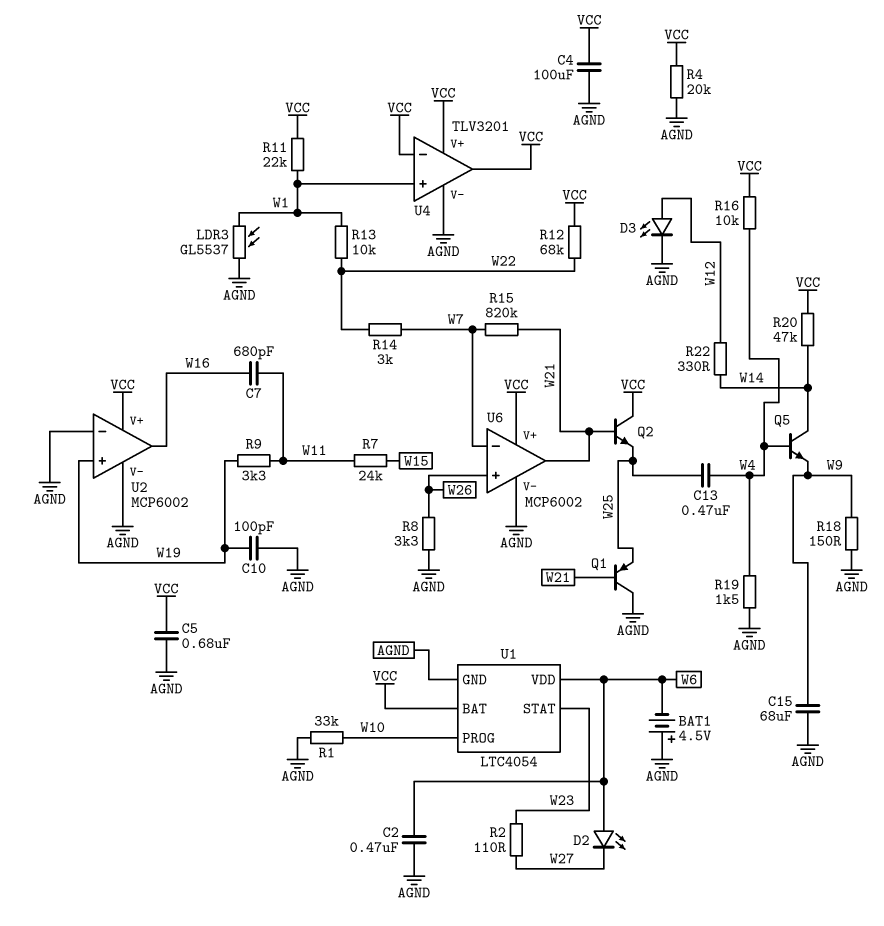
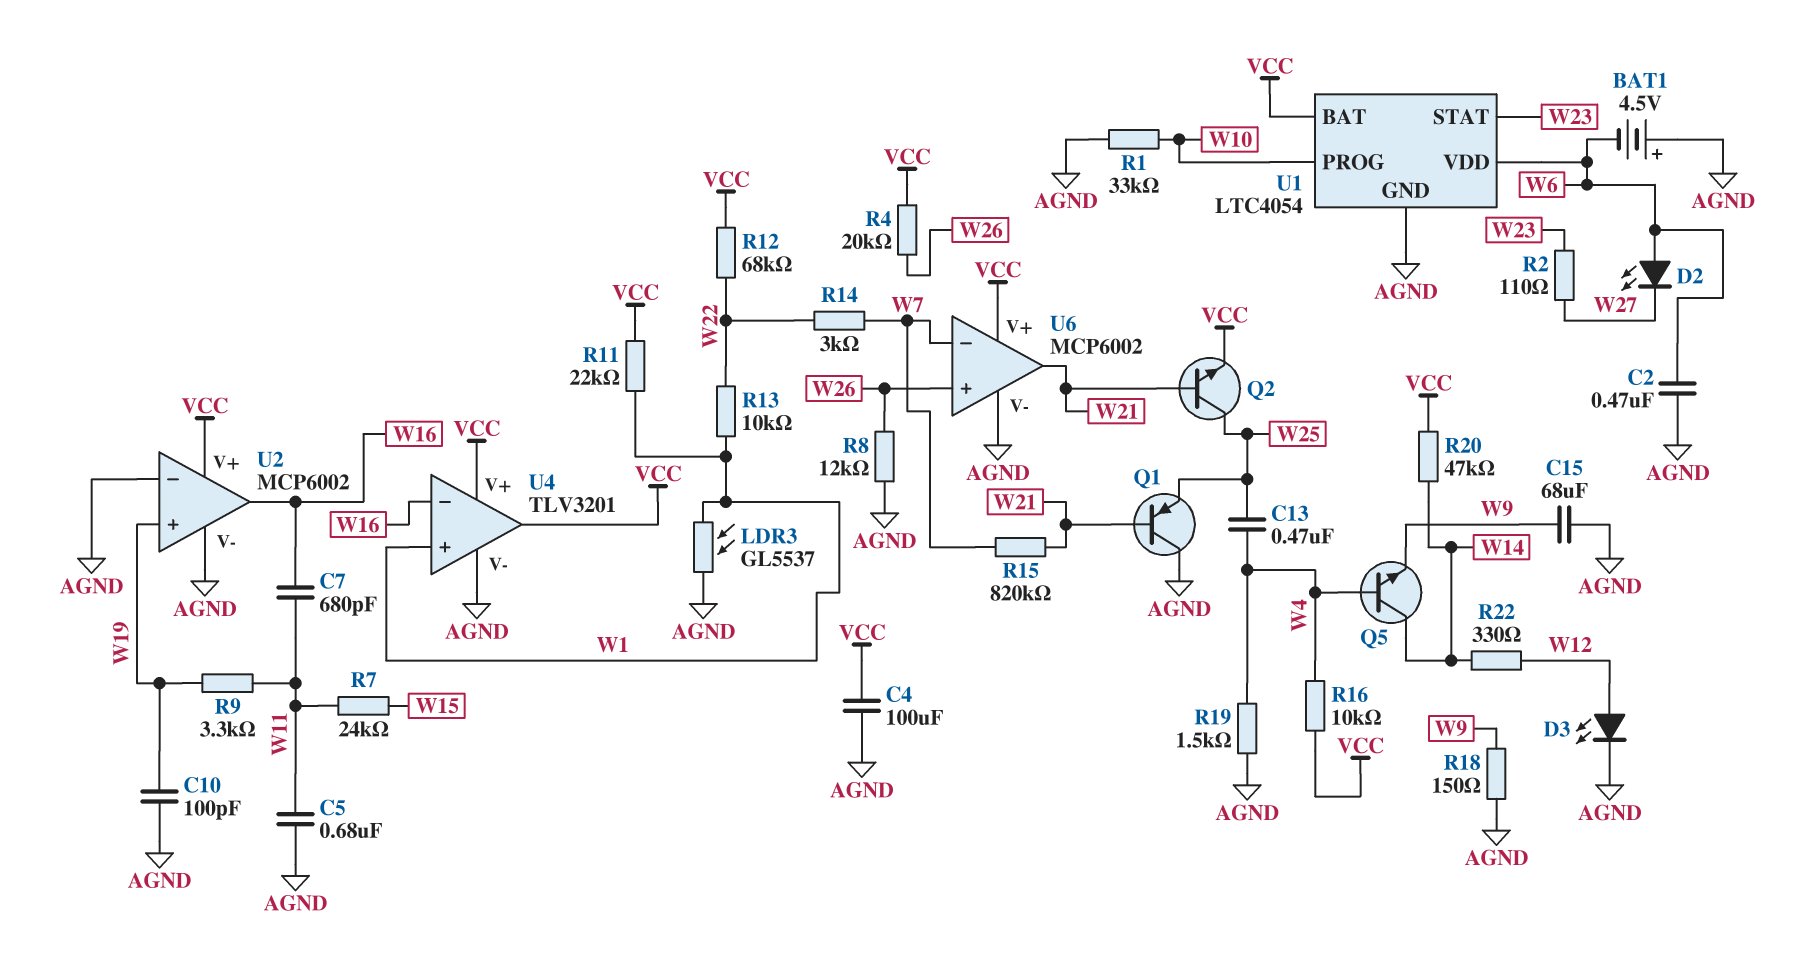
C5: 680nF (AGND, VCC) -> 680nF (AGND, W11)
Q2: NPN (B W21, C VCC, E W25) -> NPN (B W21, C W25, E VCC)
R4: 20k (AGND, VCC) -> 20k (VCC, W26)
R8: 3.3k (AGND, W26) -> 12k (AGND, W26)
U4 pin in-: VCC -> W16

